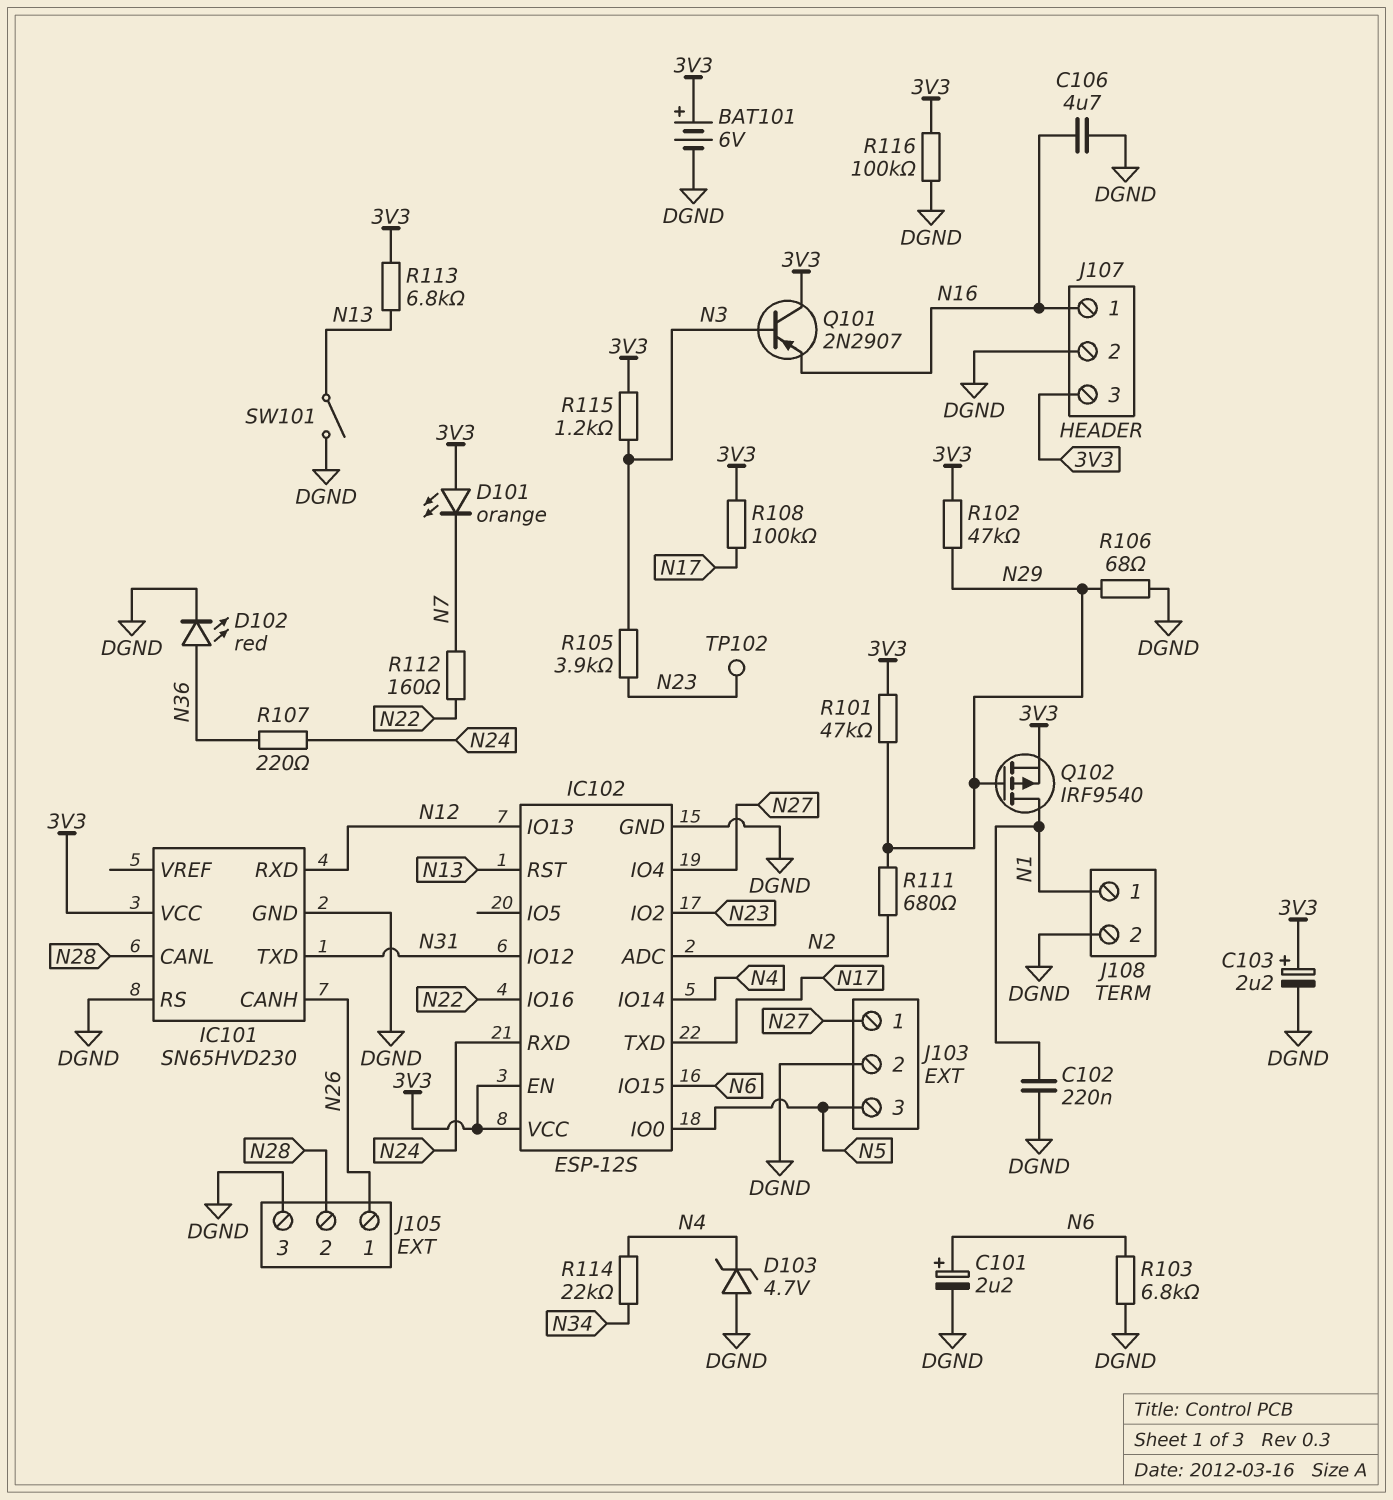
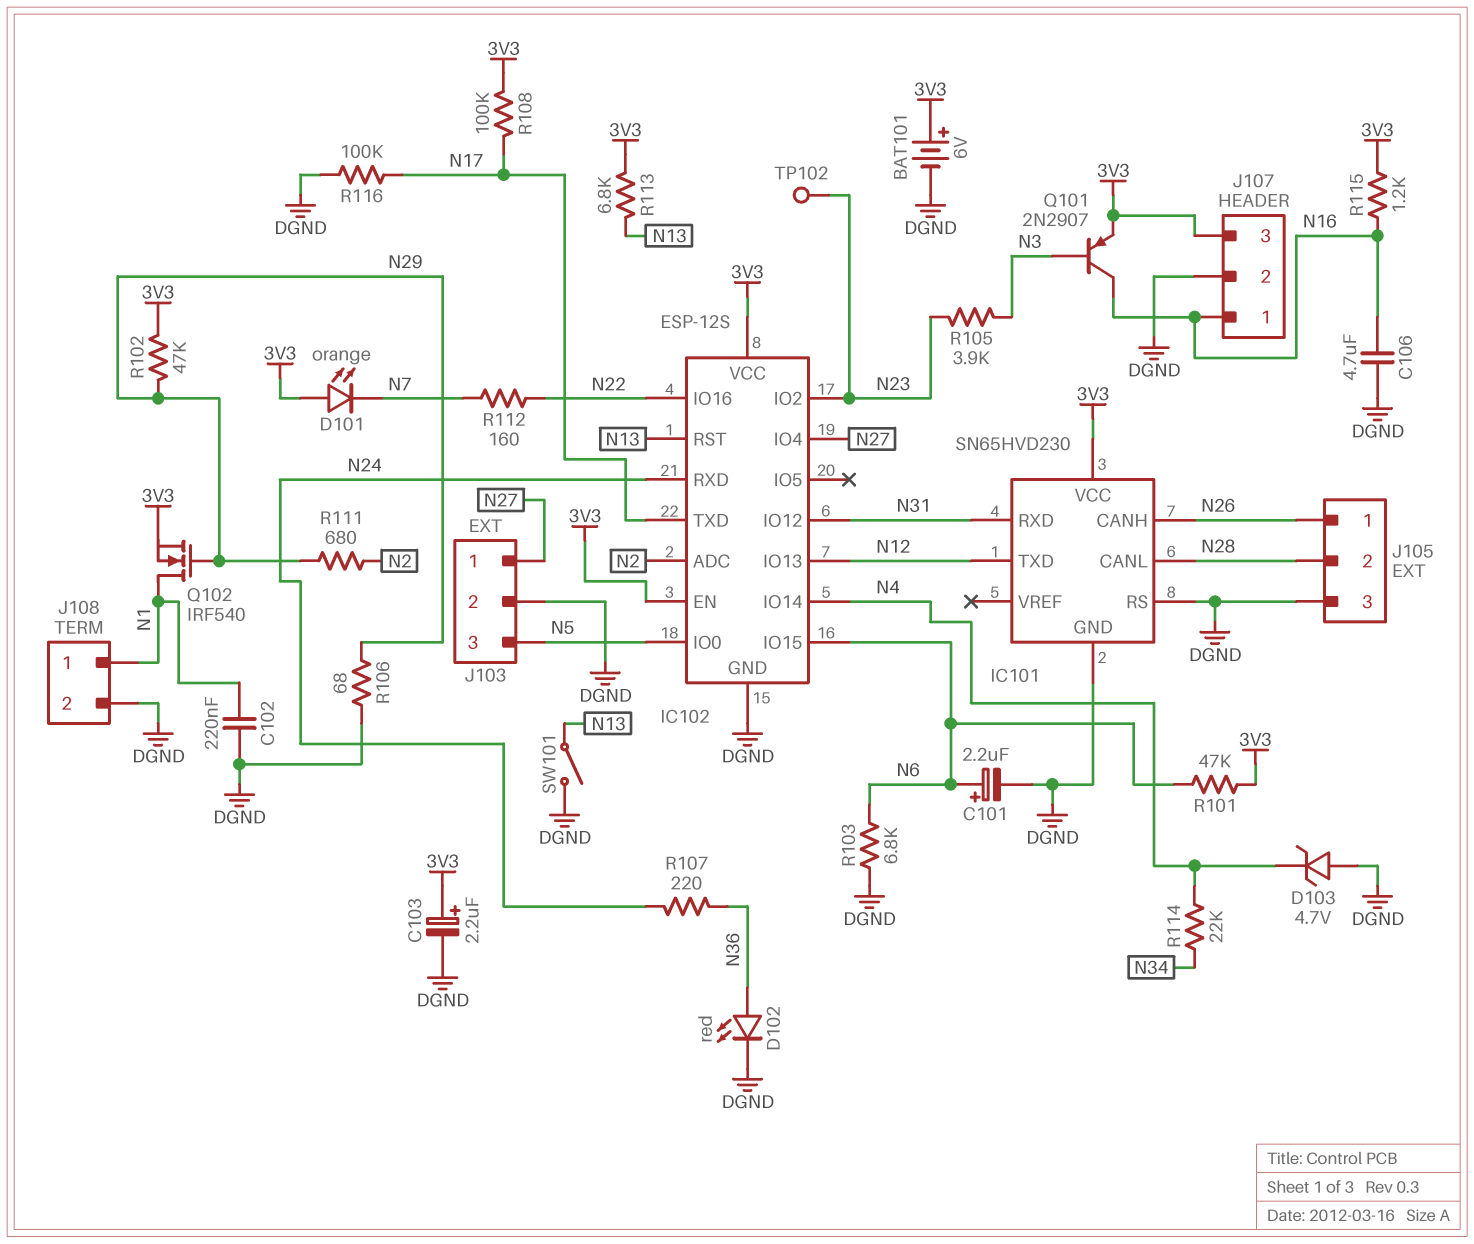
IC101 pin RXD: N12 -> N31
IC101 pin TXD: N31 -> N12
Q101: PNP 2N2907 (B N3, C 3V3, E N16) -> PNP 2N2907 (B N3, C N16, E 3V3)
Q102: PMOS IRF9540 (G N29, D N1, S 3V3) -> NMOS IRF540 (G N29, D N1, S 3V3)
R101: 47k (3V3, N29) -> 47k (3V3, N6)
R115: 1.2k (3V3, N3) -> 1.2k (3V3, N16)
R116: 100k (3V3, DGND) -> 100k (DGND, N17)

